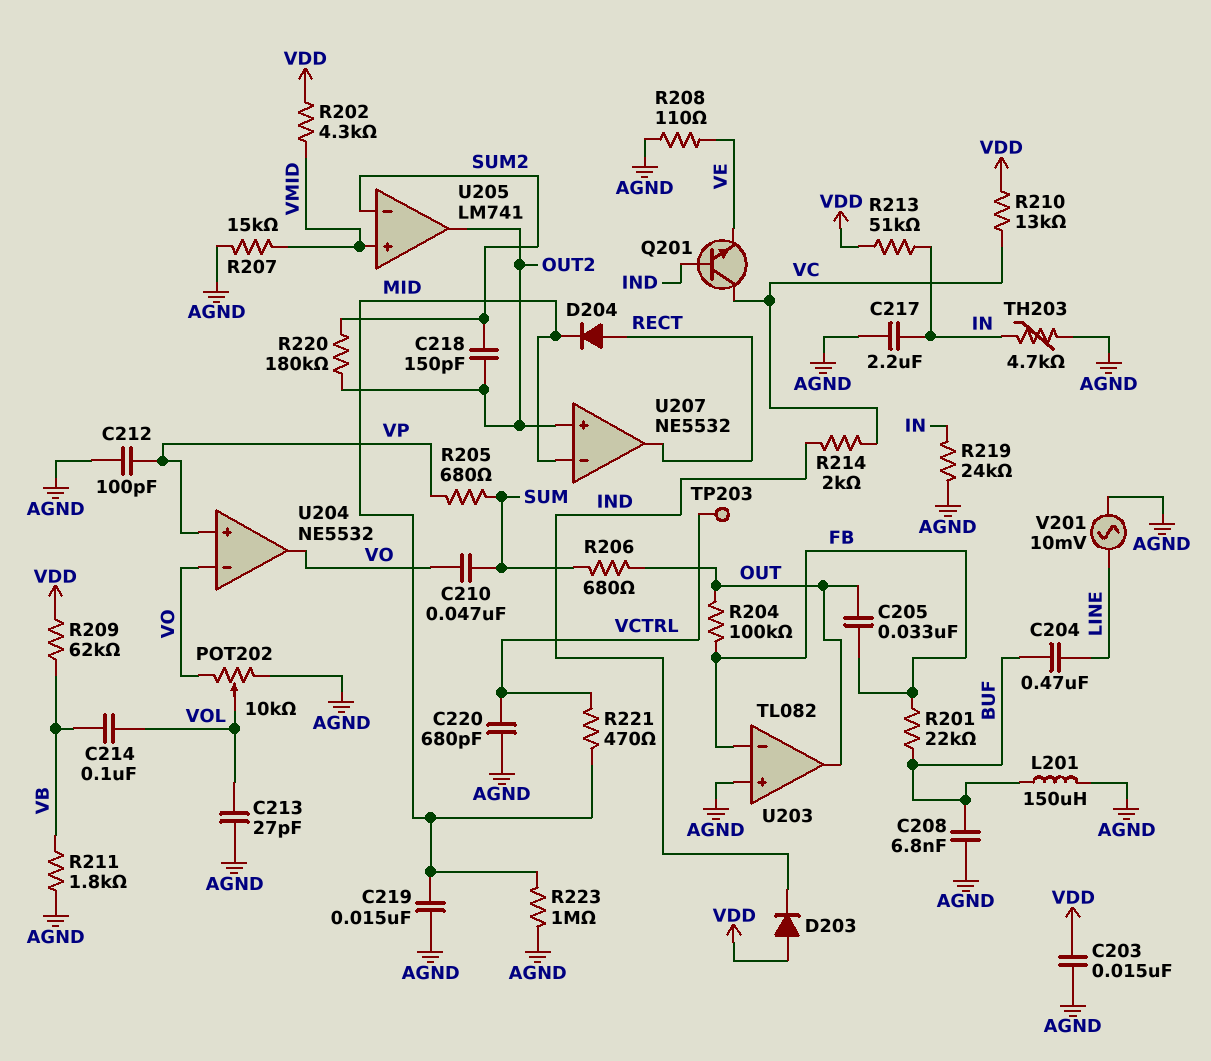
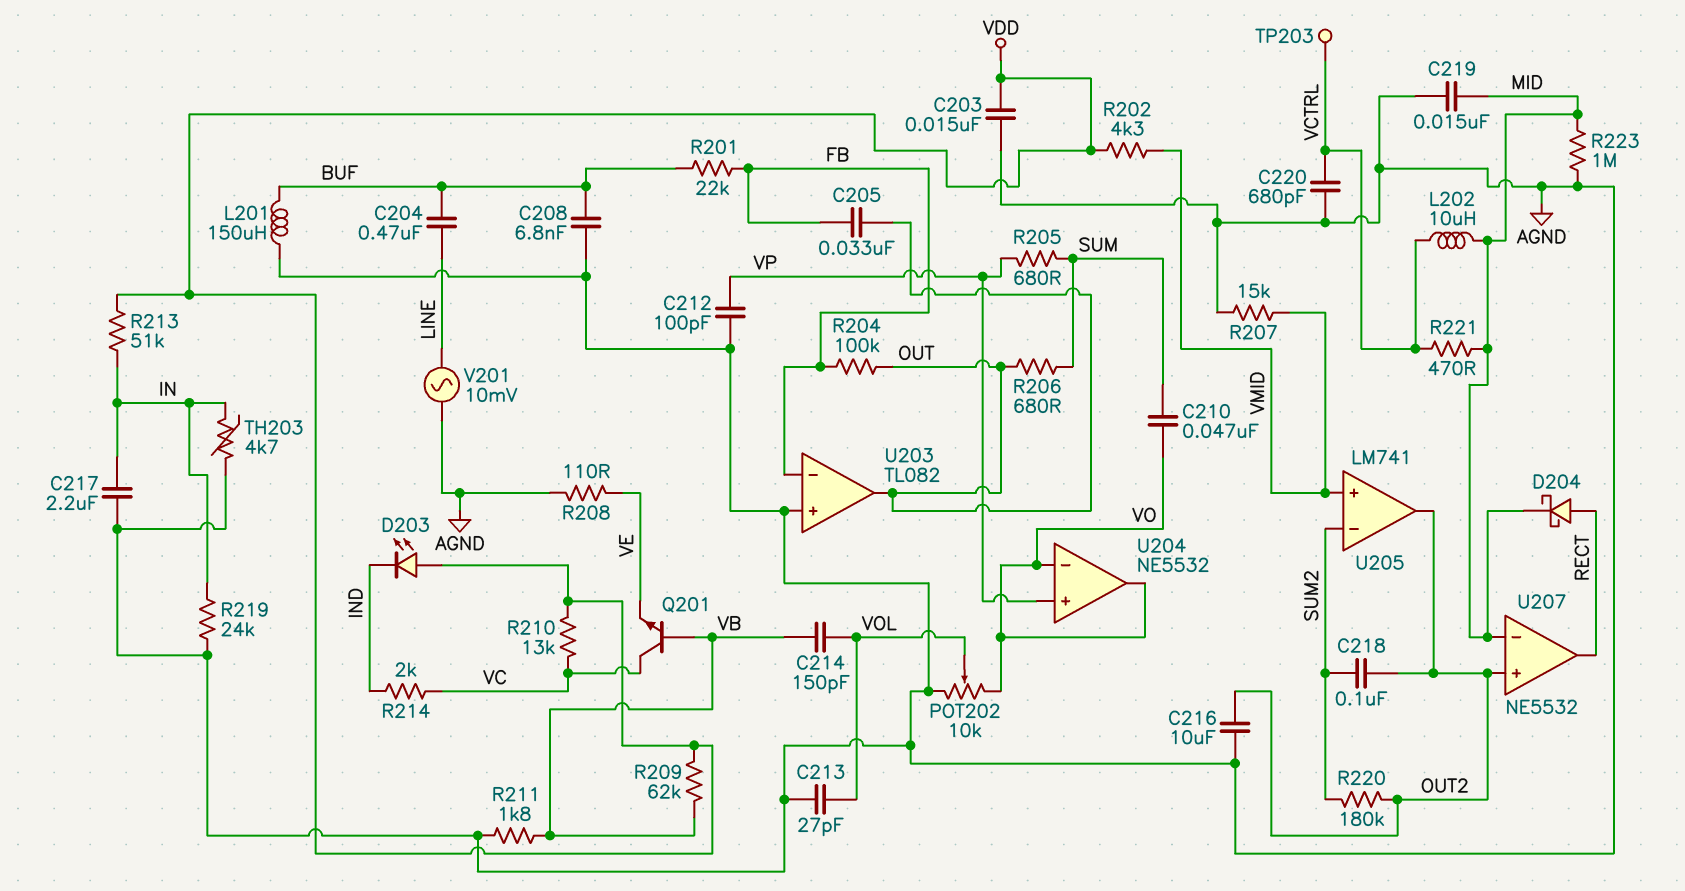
C214: 100nF (VB, VOL) -> 150pF (VB, VOL)
C216: none -> 10uF (AGND, OUT2)
C218: 150pF (OUT2, SUM2) -> 100nF (OUT2, SUM2)
D203: diode (A VDD, K IND) -> LED (A VDD, K IND)
D204: diode (A RECT, K MID) -> schottky (A RECT, K MID)
L202: none -> 10uH (MID, VCTRL)
Q201: NPN (B IND, C VC, E VE) -> NPN (B VB, C VC, E VE)

